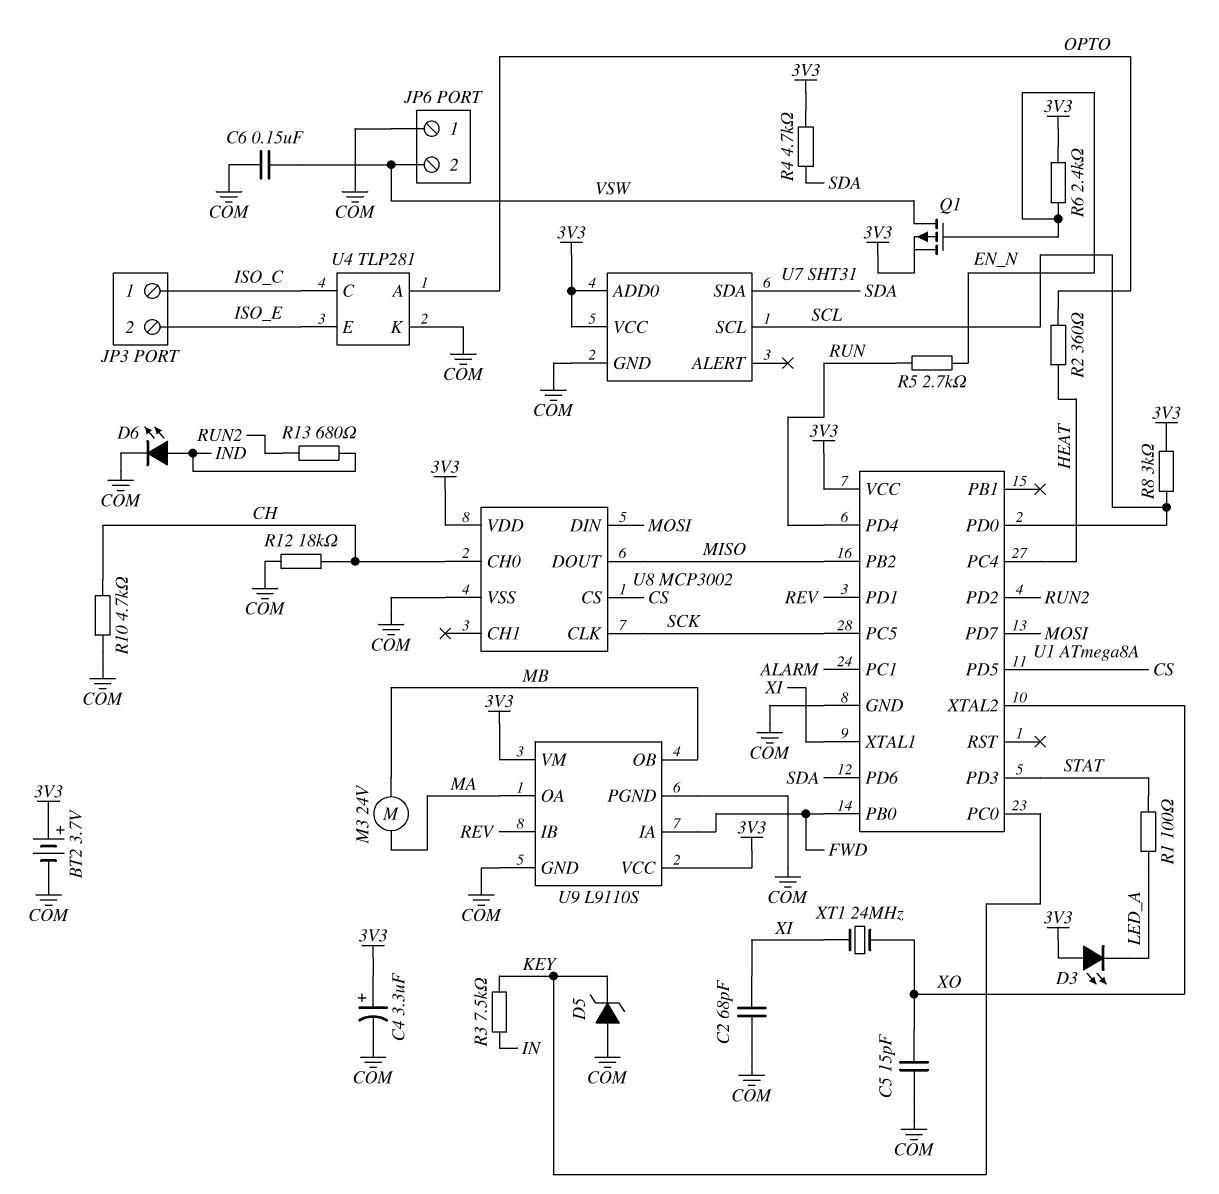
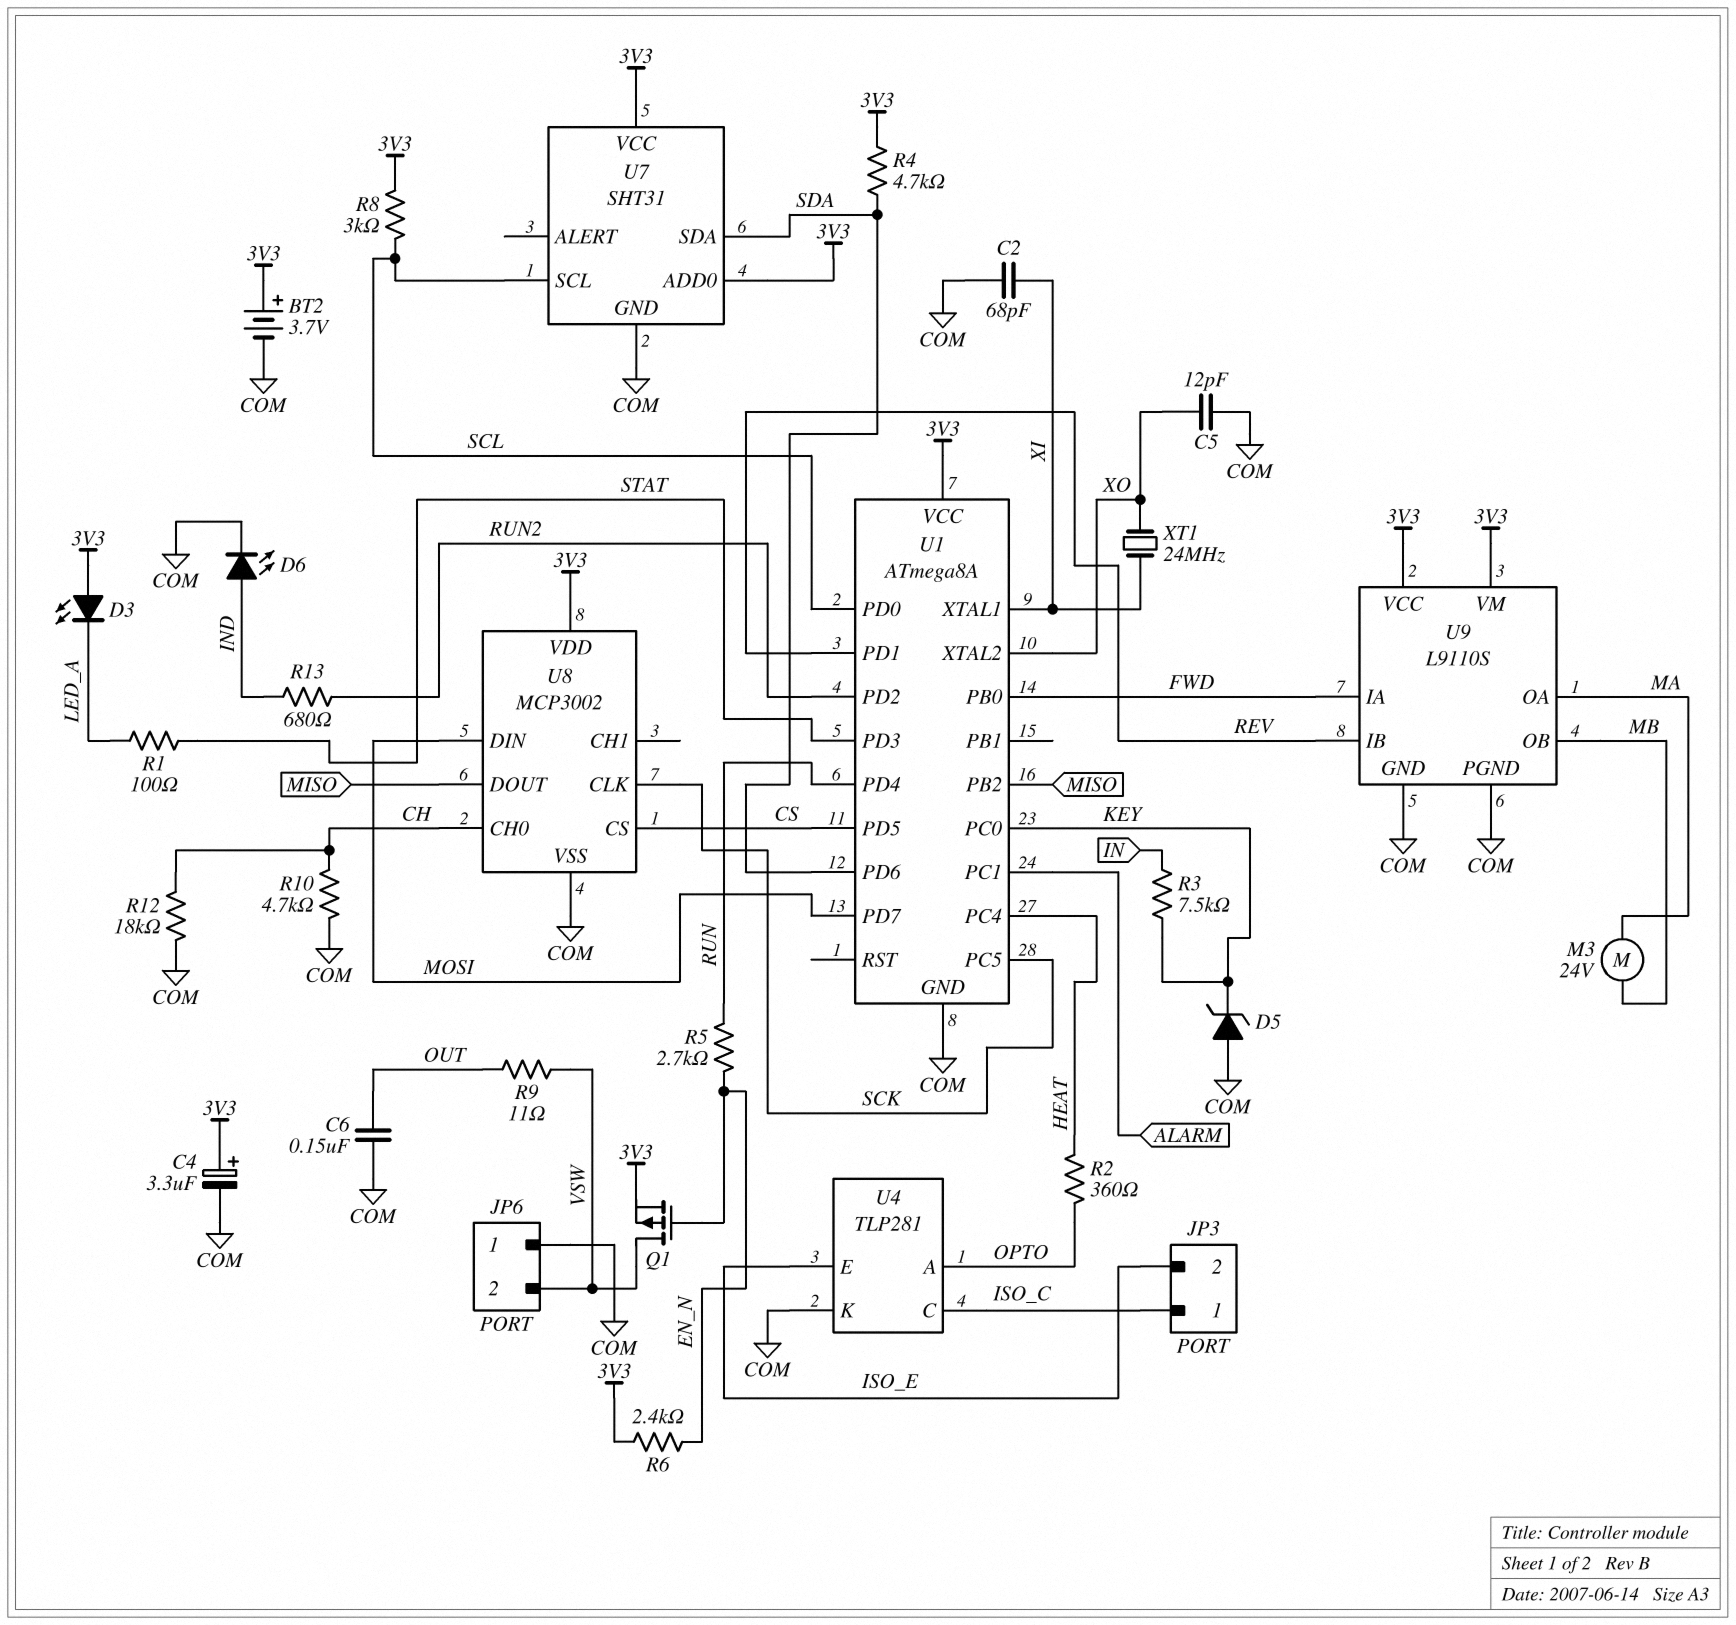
C5: 15pF (COM, XO) -> 12pF (COM, XO)
C6: 150nF (COM, VSW) -> 150nF (COM, OUT)
R9: none -> 11 (OUT, VSW)

